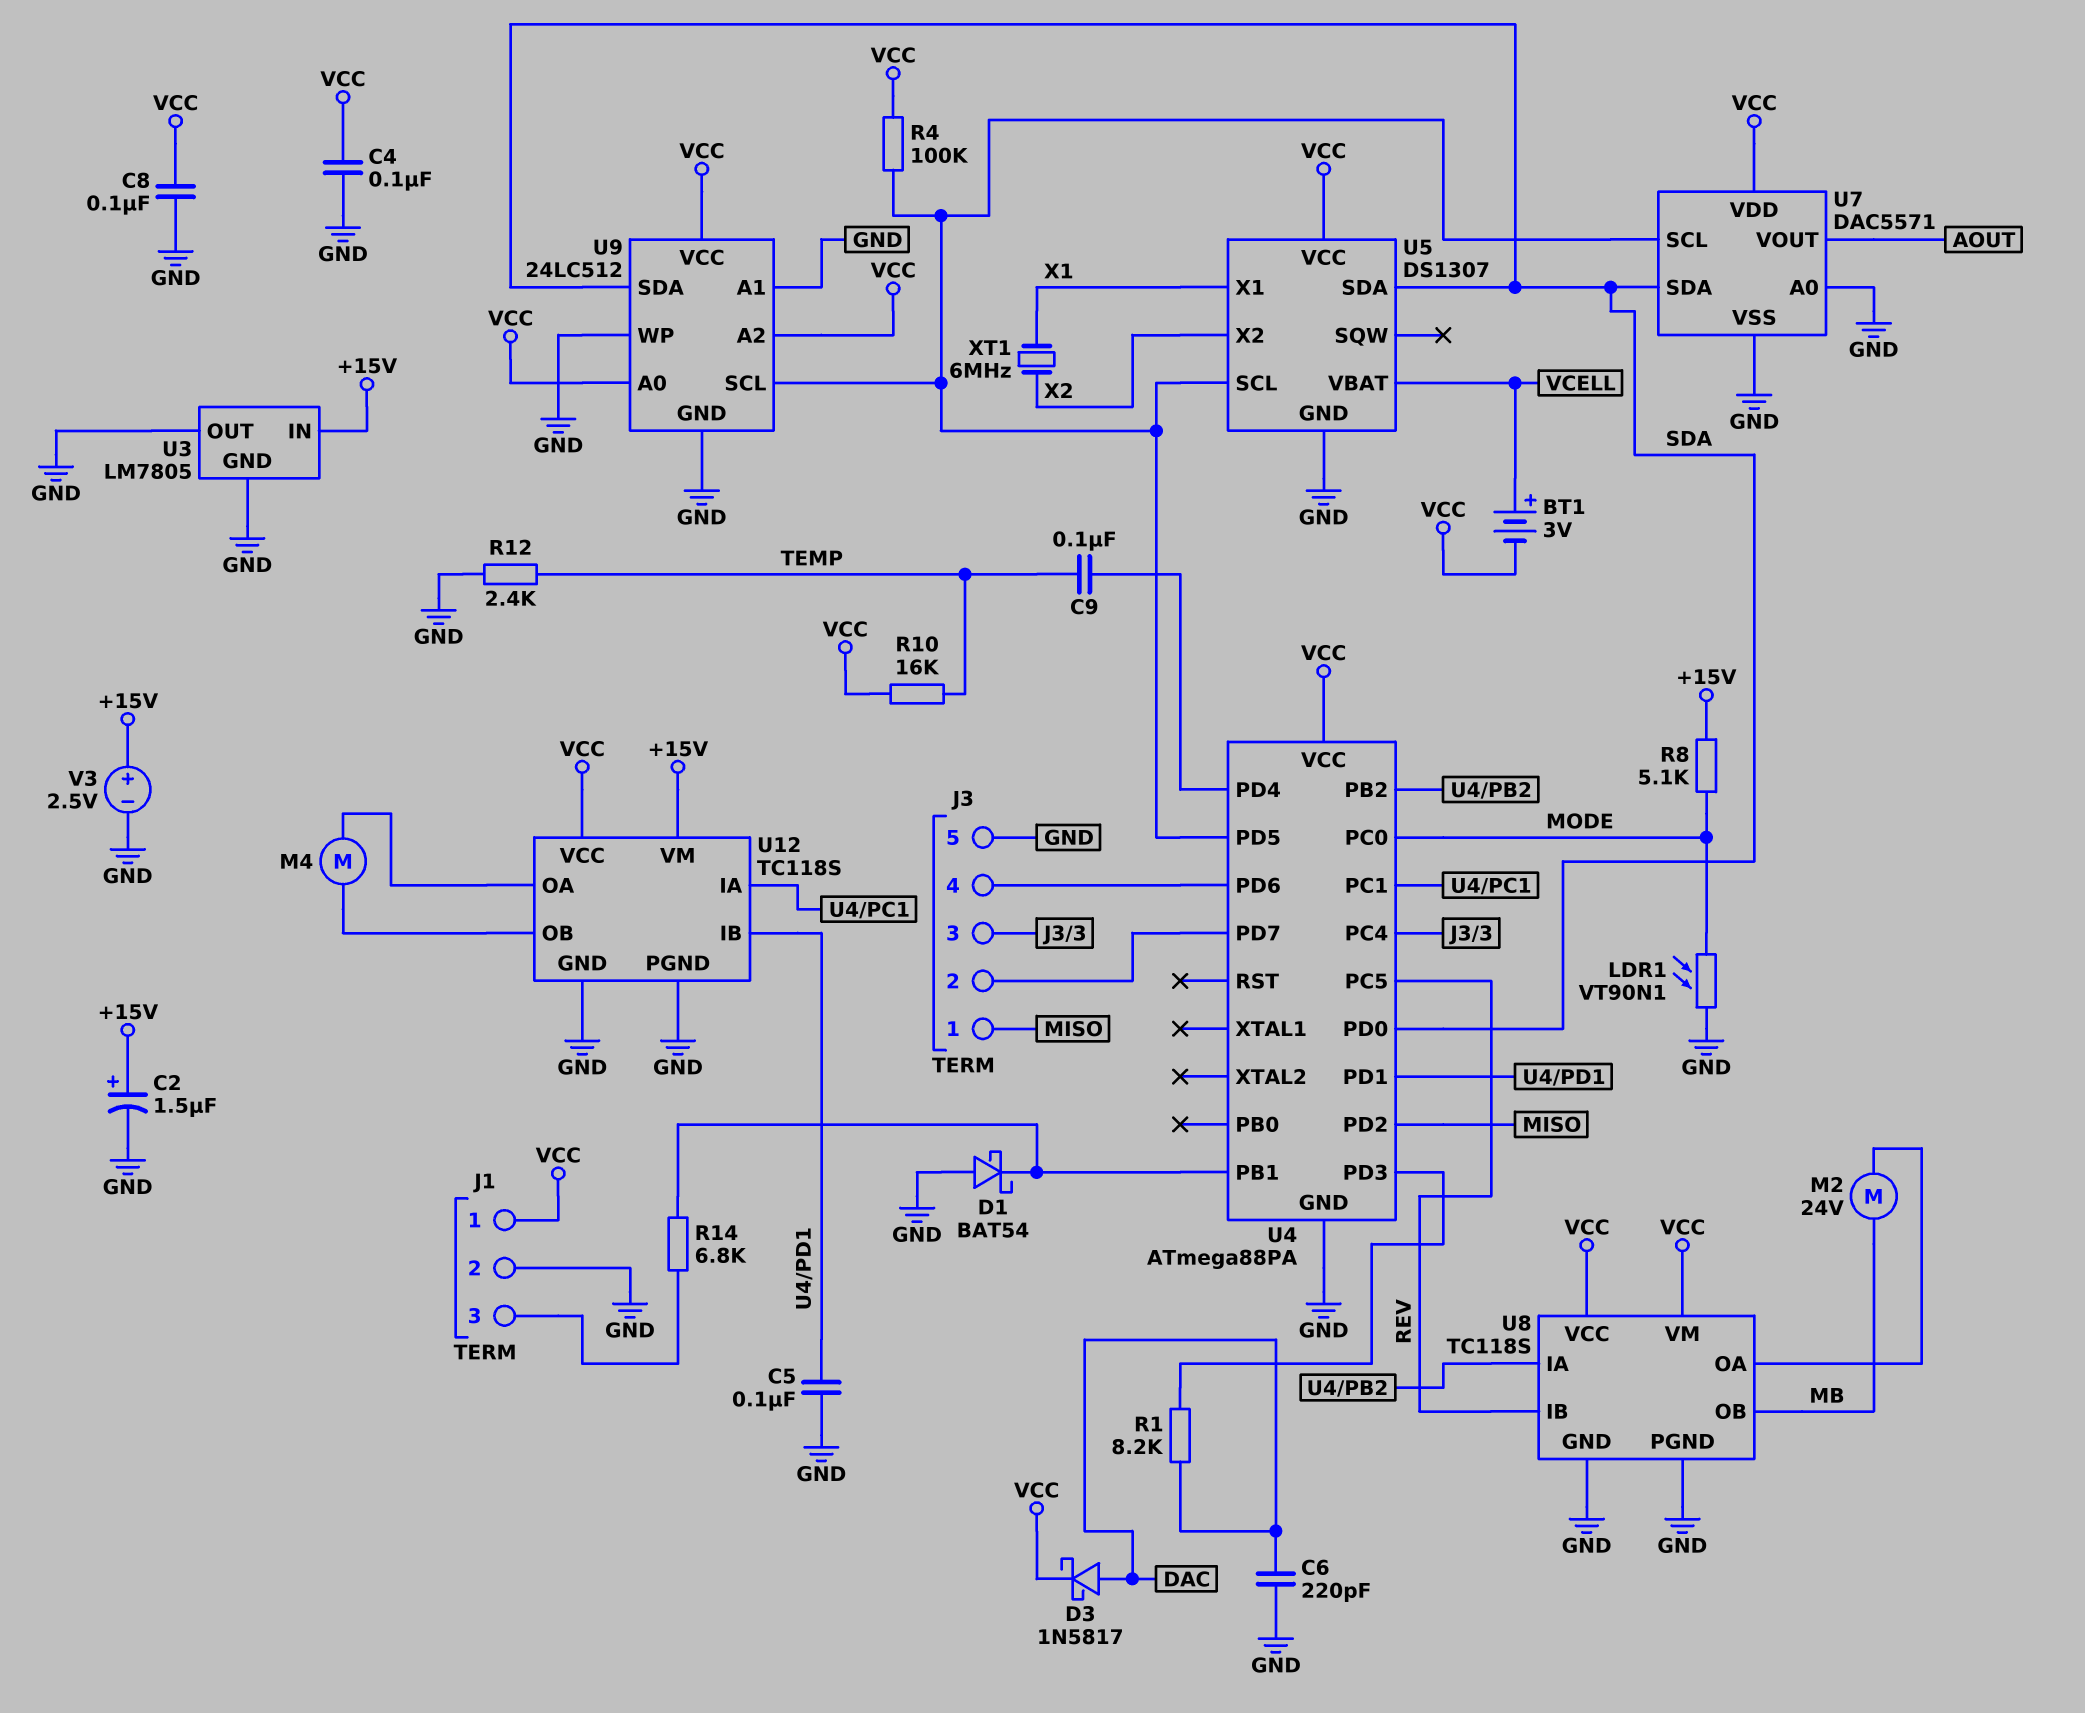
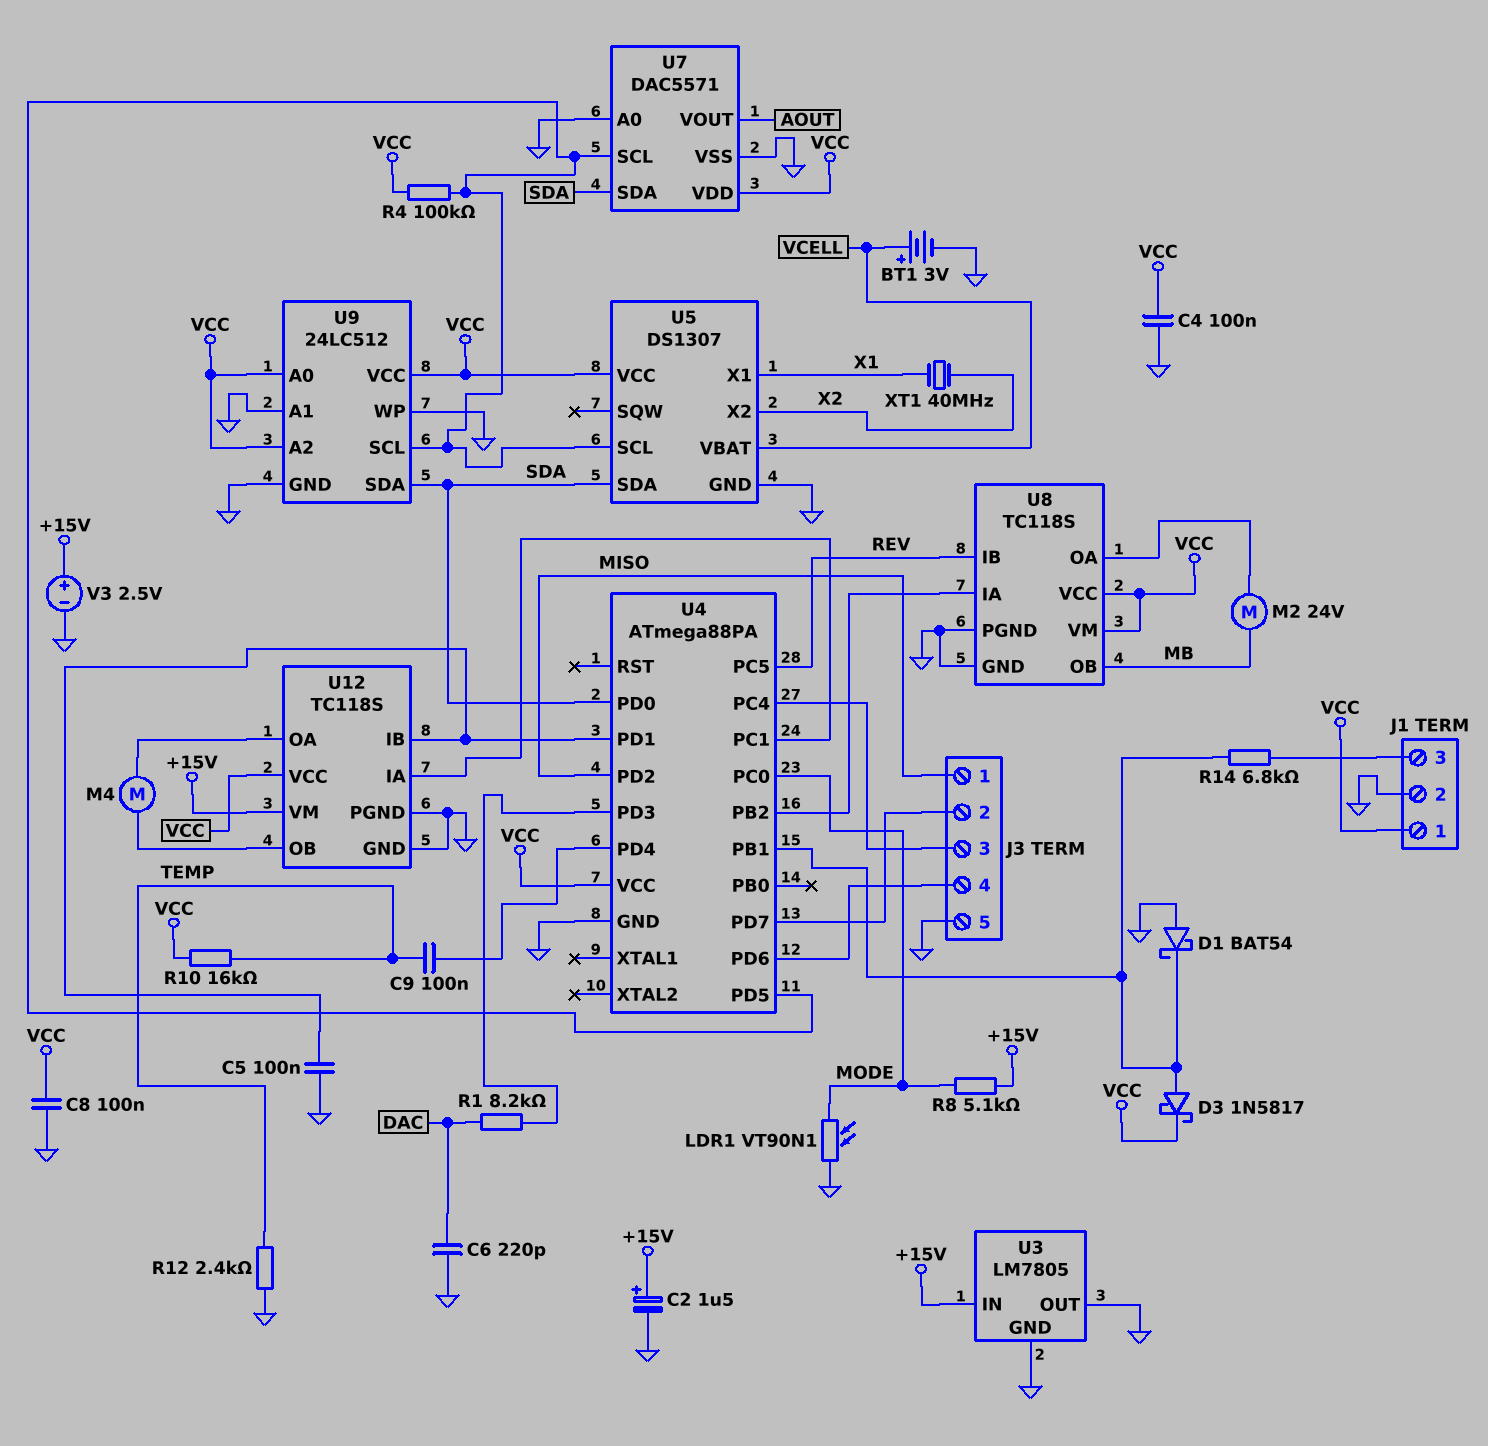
BT1: 3V (plus VCELL, minus VCC) -> 3V (plus VCELL, minus GND)
D3: schottky 1N5817 (A DAC, K VCC) -> schottky 1N5817 (A U4/PB1, K VCC)
XT1: 6MHz (X1, X2) -> 40MHz (X1, X2)

